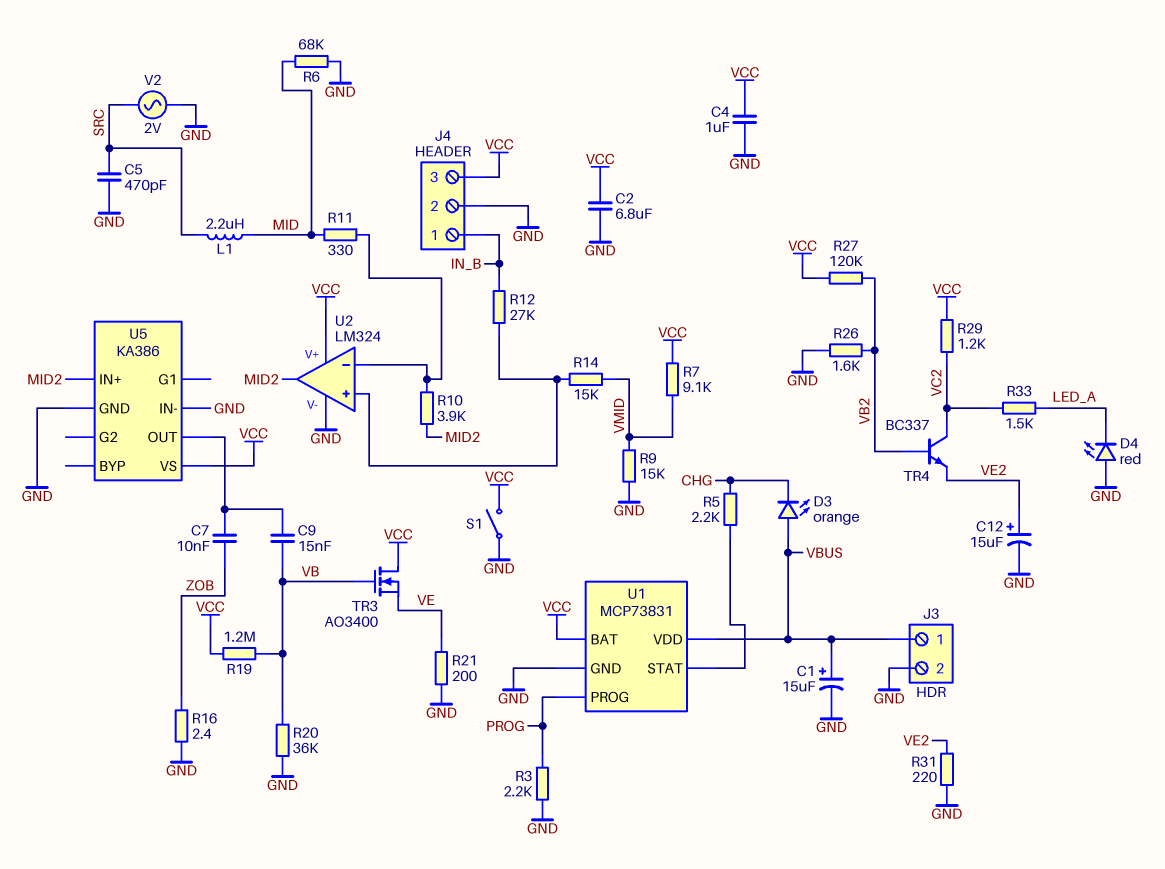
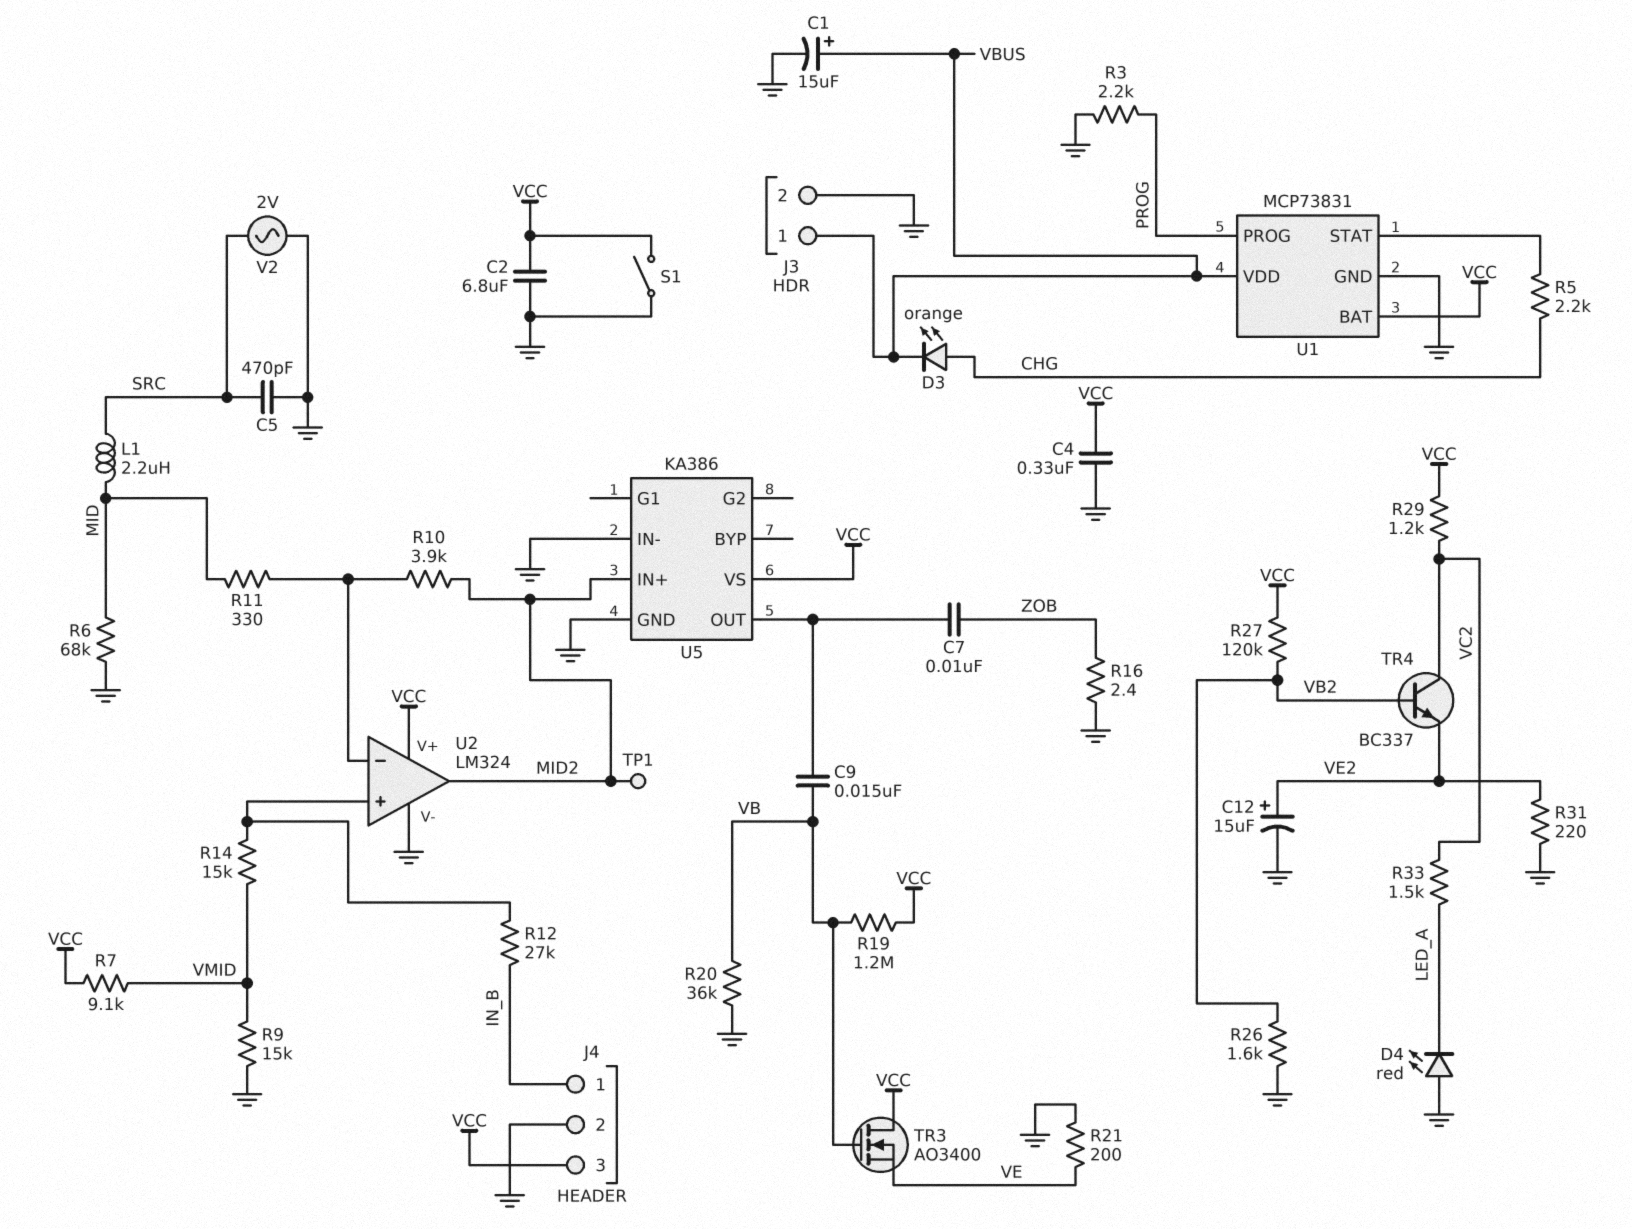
C4: 1uF (GND, VCC) -> 330nF (GND, VCC)
D3: LED orange (A VBUS, K CHG) -> LED orange (A CHG, K VBUS)
TP1: none -> test point (MID2)

